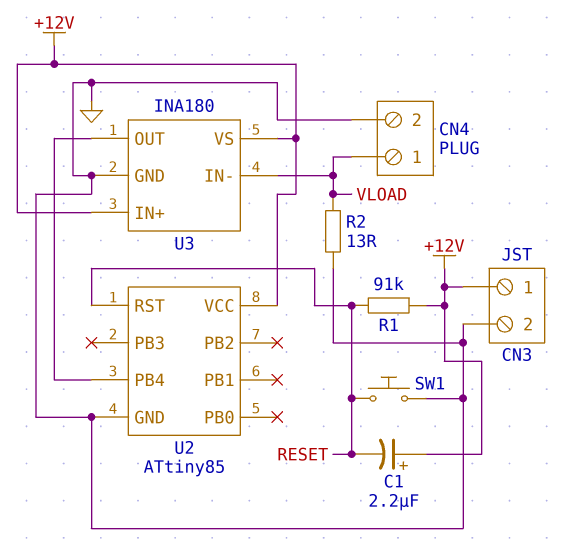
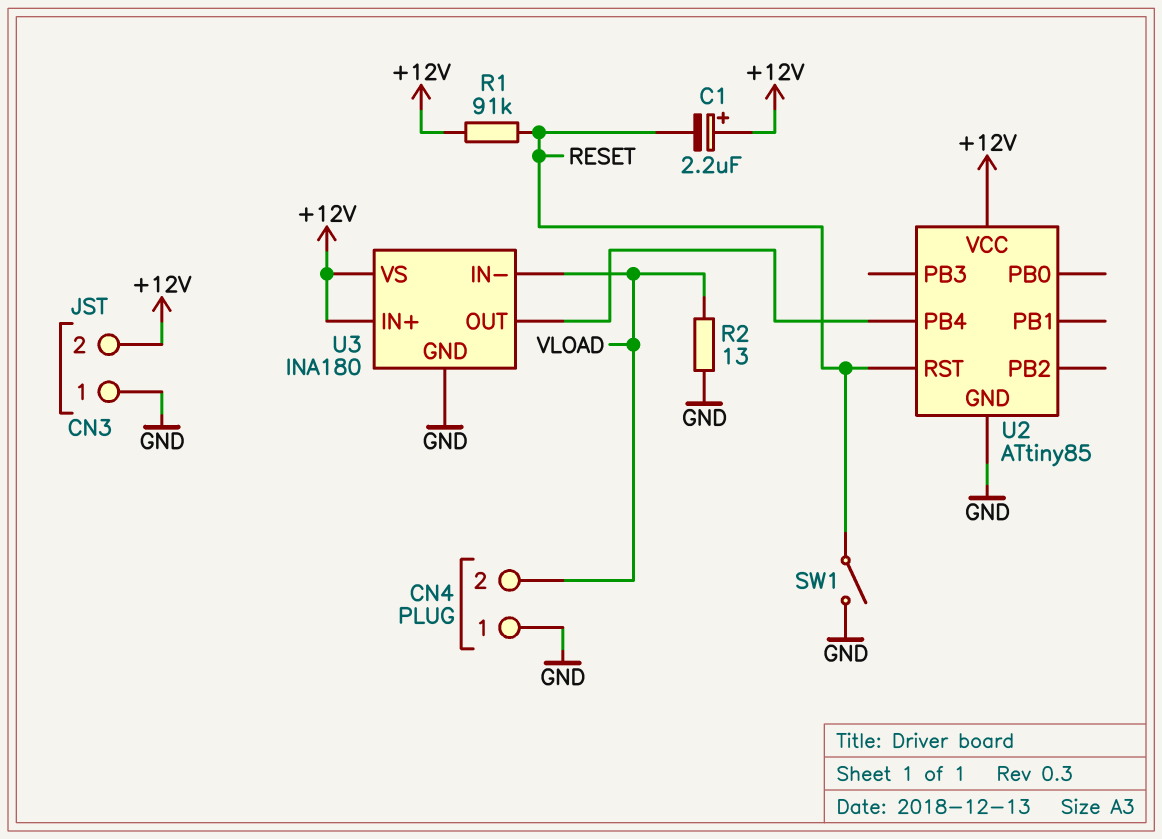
CN3 pin 1: +12V -> GND
CN3 pin 2: GND -> +12V
CN4 pin 1: VLOAD -> GND
CN4 pin 2: GND -> VLOAD
SW1: button (GND, RESET) -> switch (GND, RESET)

